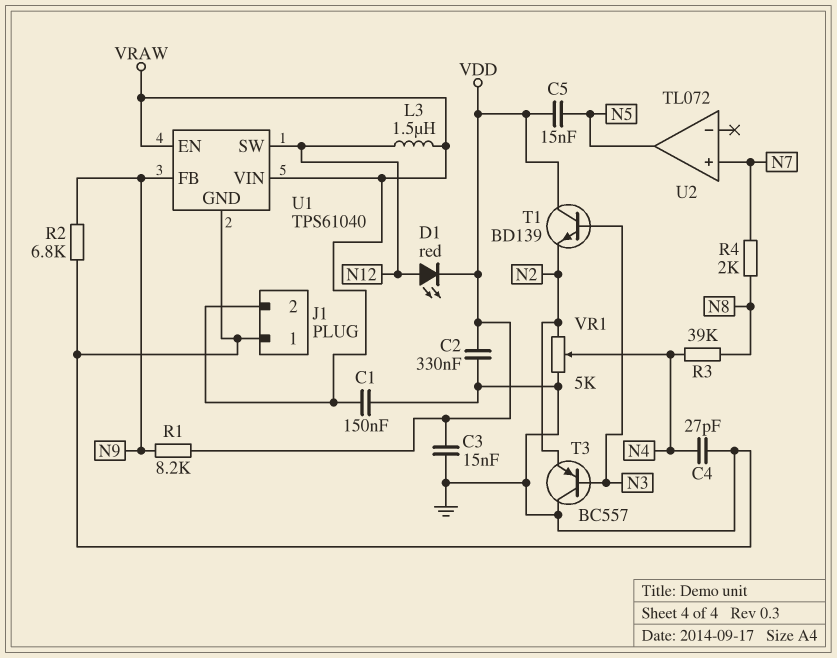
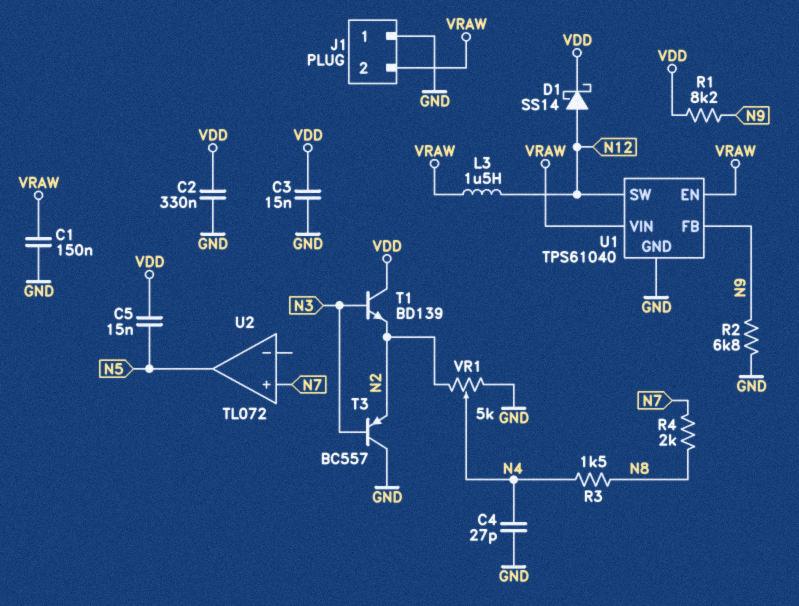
D1: LED red (A N12, K VDD) -> schottky SS14 (A N12, K VDD)
R3: 39k (N4, N8) -> 1.5k (N4, N8)

